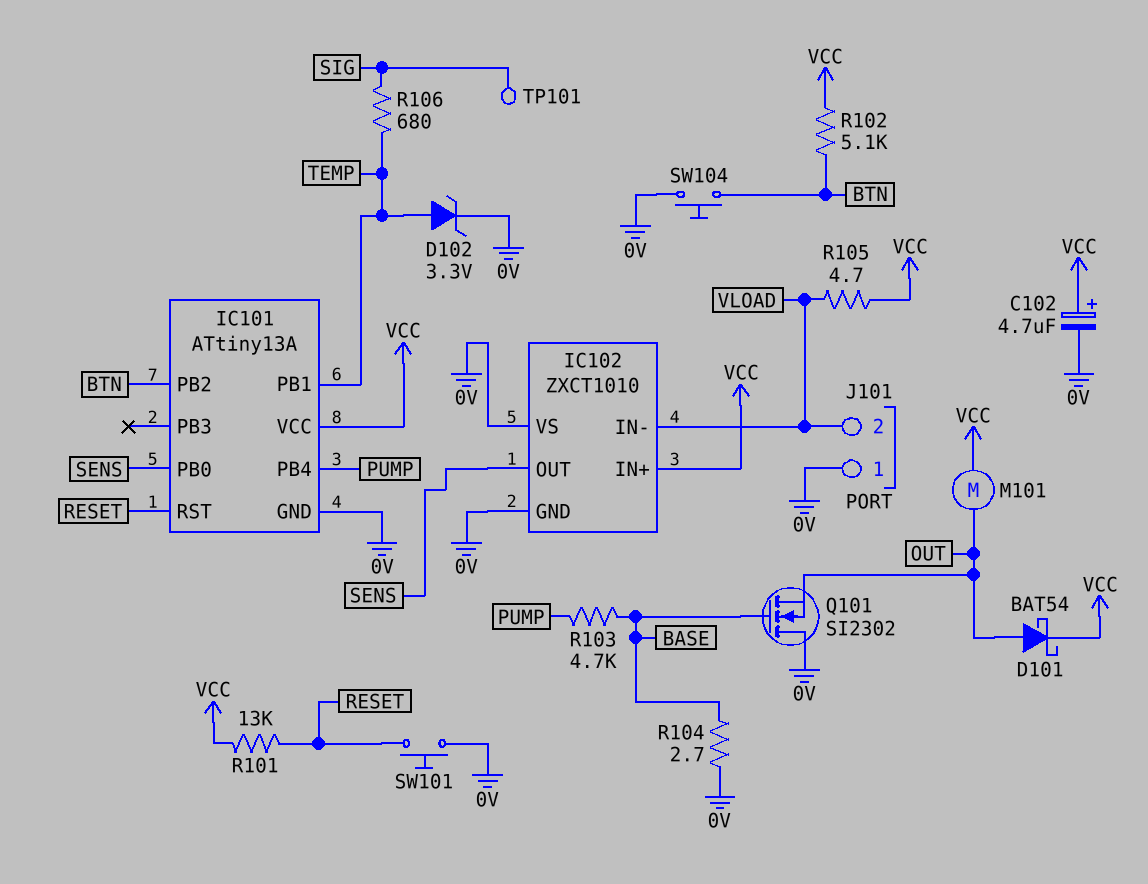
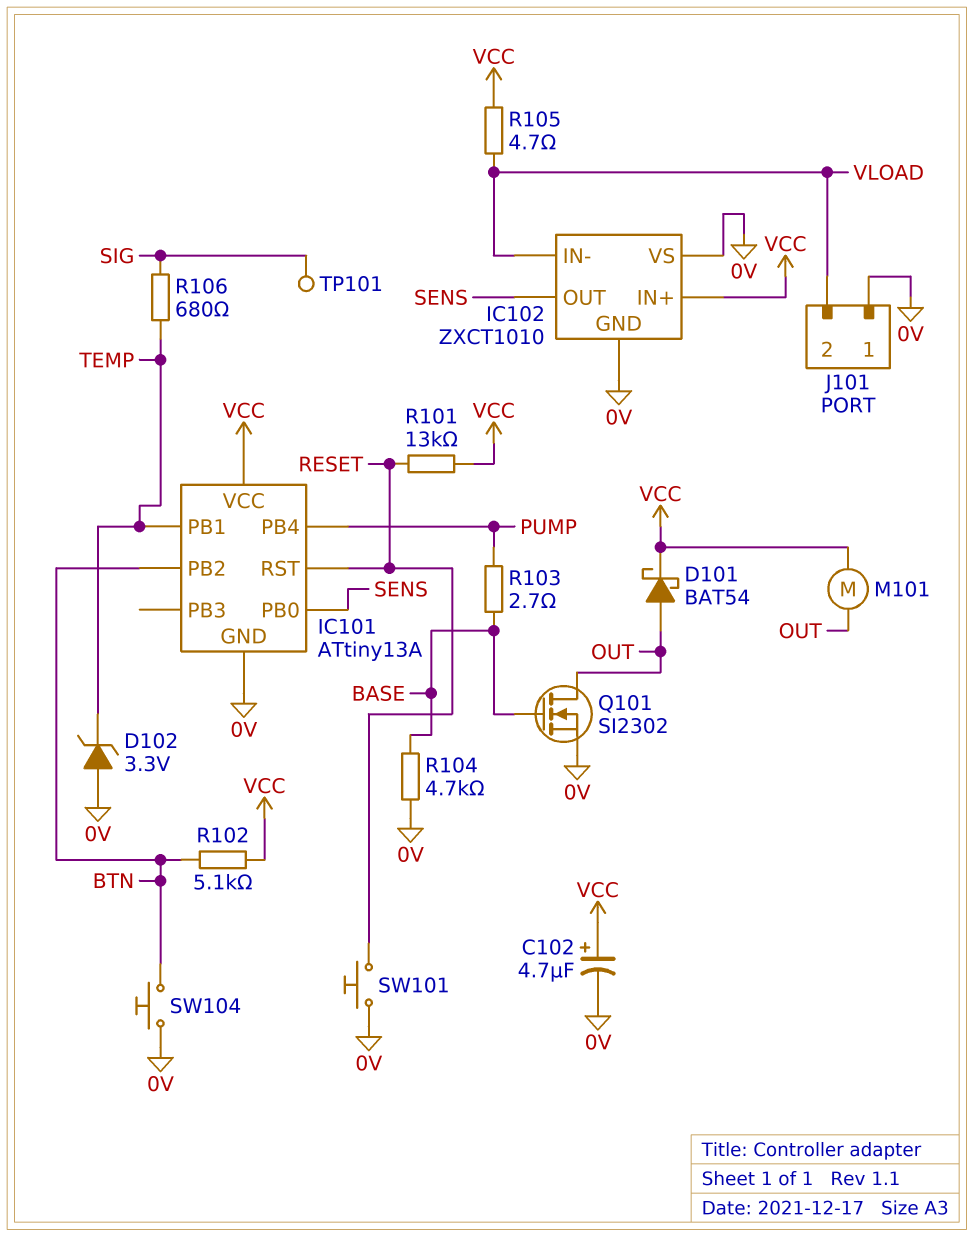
D102: zener 3.3V (A TEMP, K 0V) -> zener 3.3V (A 0V, K TEMP)
Q101: NMOS SI2302 (G BASE, D 0V, S OUT) -> NMOS SI2302 (G BASE, D OUT, S 0V)
R103: 4.7k (BASE, PUMP) -> 2.7 (BASE, PUMP)
R104: 2.7 (0V, BASE) -> 4.7k (0V, BASE)

